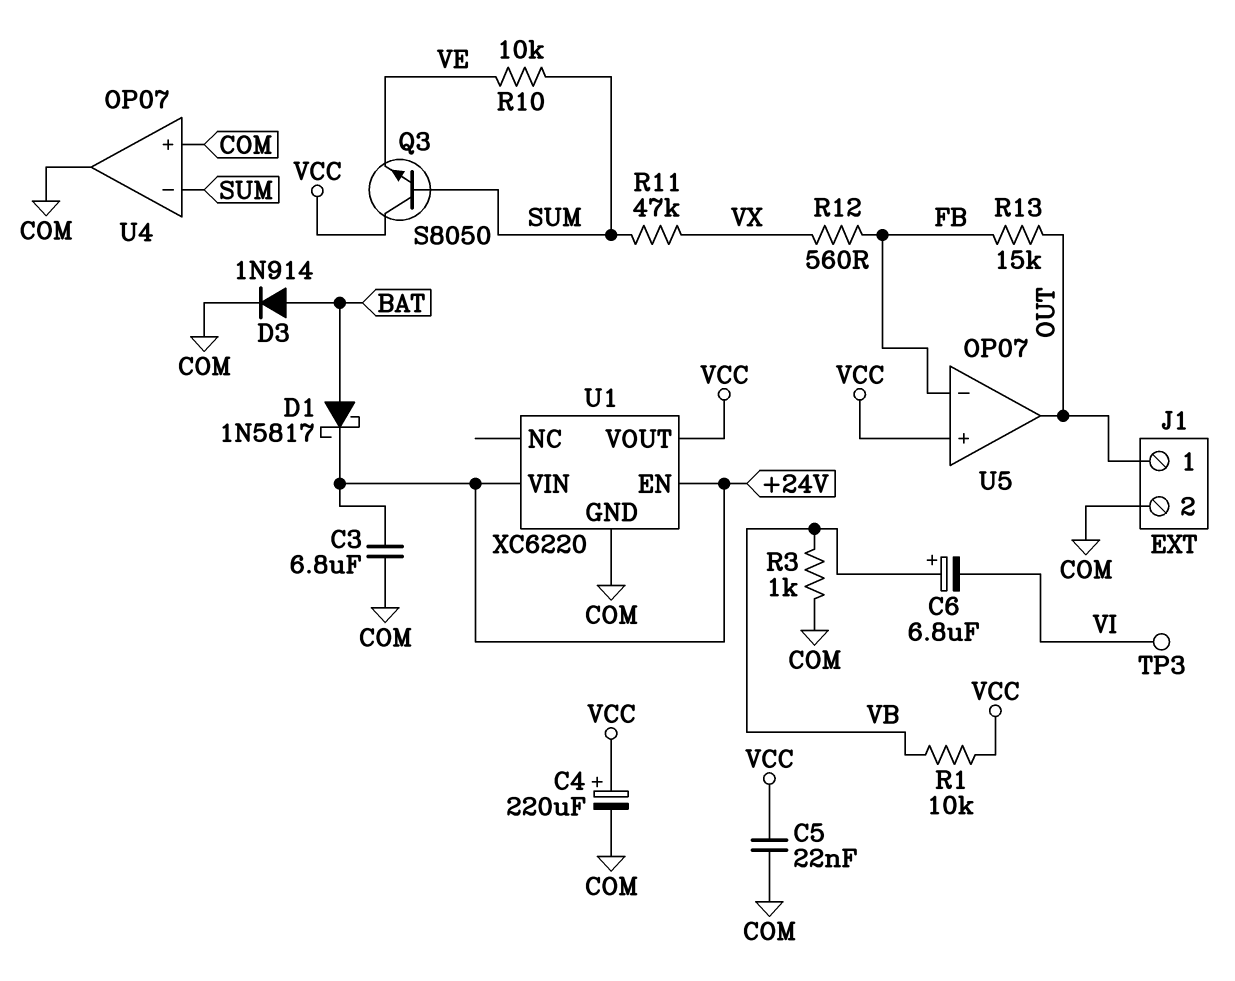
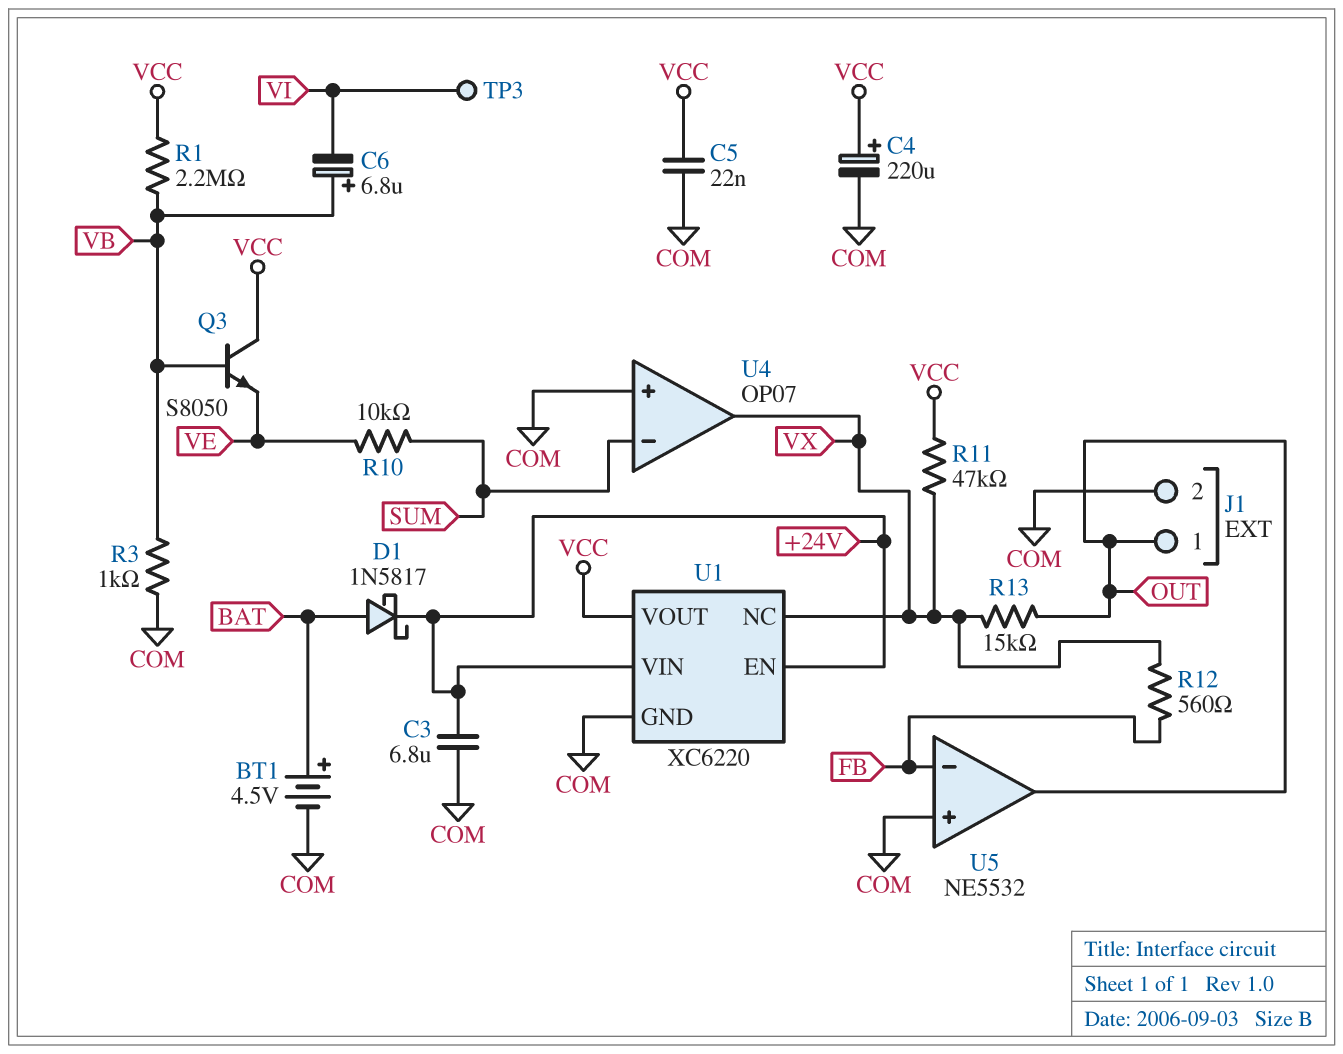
BT1: none -> 4.5V (plus BAT, minus COM)
D3: diode 1N914 (A BAT, K COM) -> none
Q3: NPN S8050 (B SUM, C VCC, E VE) -> NPN S8050 (B VB, C VCC, E VE)
R1: 10k (VB, VCC) -> 2.2M (VB, VCC)
R11: 47k (SUM, VX) -> 47k (VCC, VX)
R13: 15k (FB, OUT) -> 15k (OUT, VX)
U1 pin NC: none -> VX
U4 pin out: COM -> VX
U5: OP07 -> NE5532
U5 pin in+: VCC -> COM

